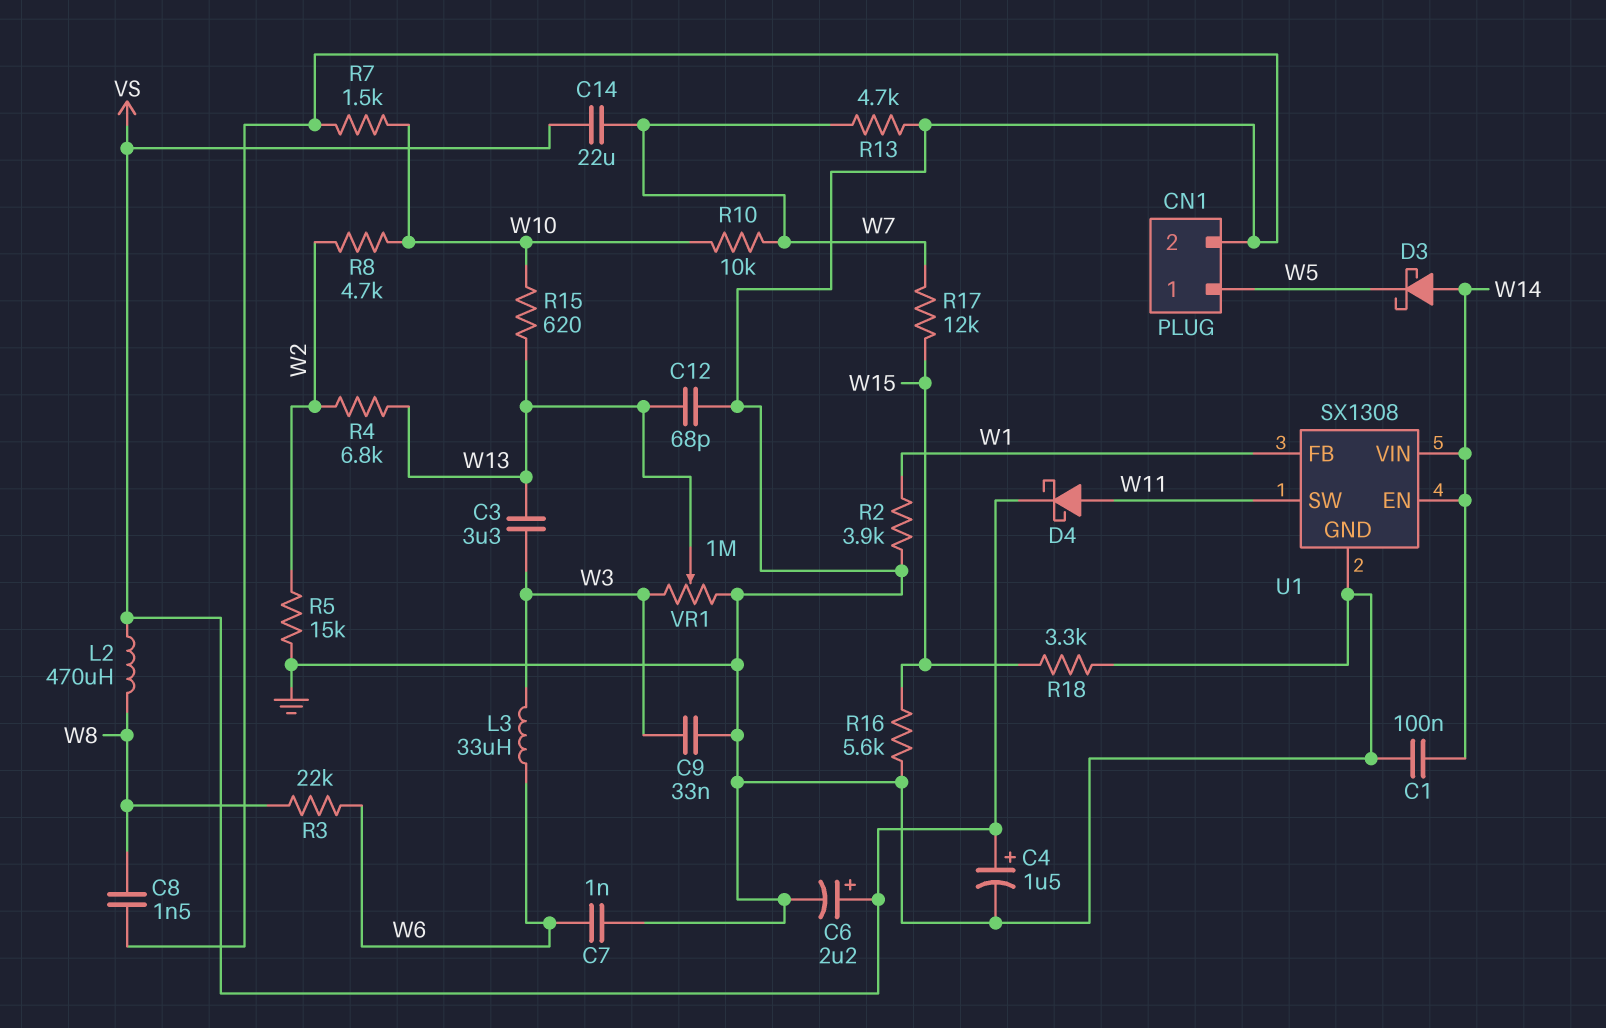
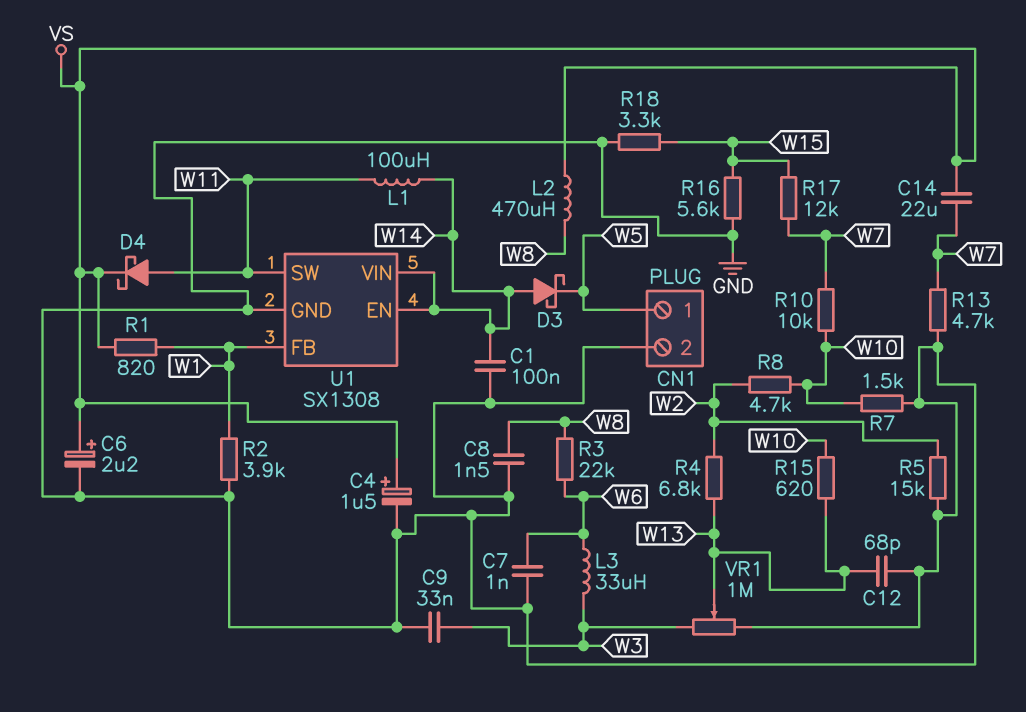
C3: 3.3uF (W3, W13) -> none
L1: none -> 100uH (W11, W14)
R1: none -> 820 (VS, W1)

